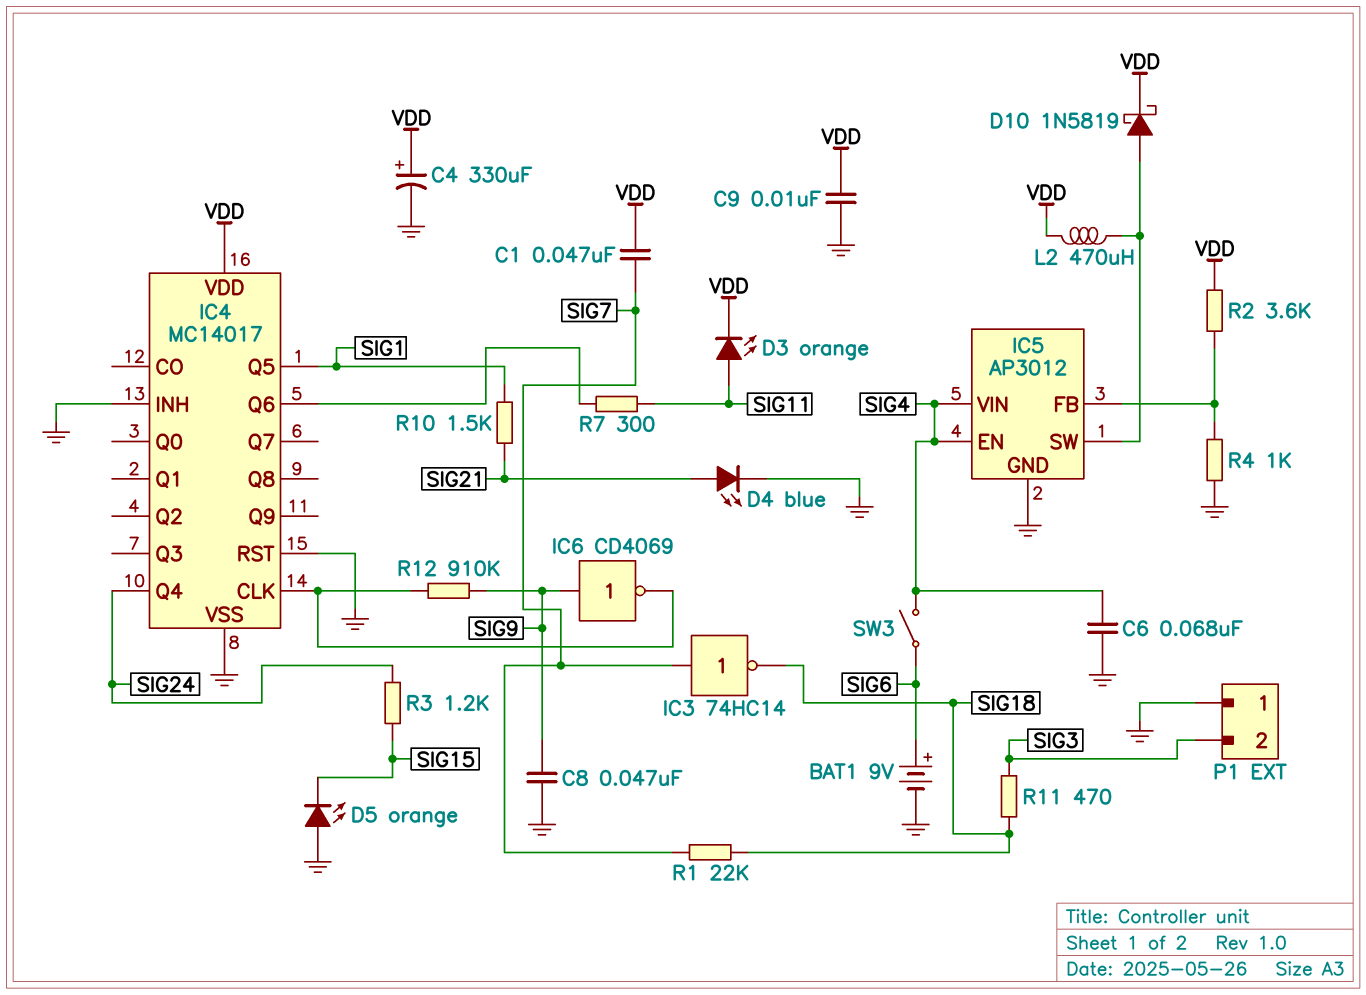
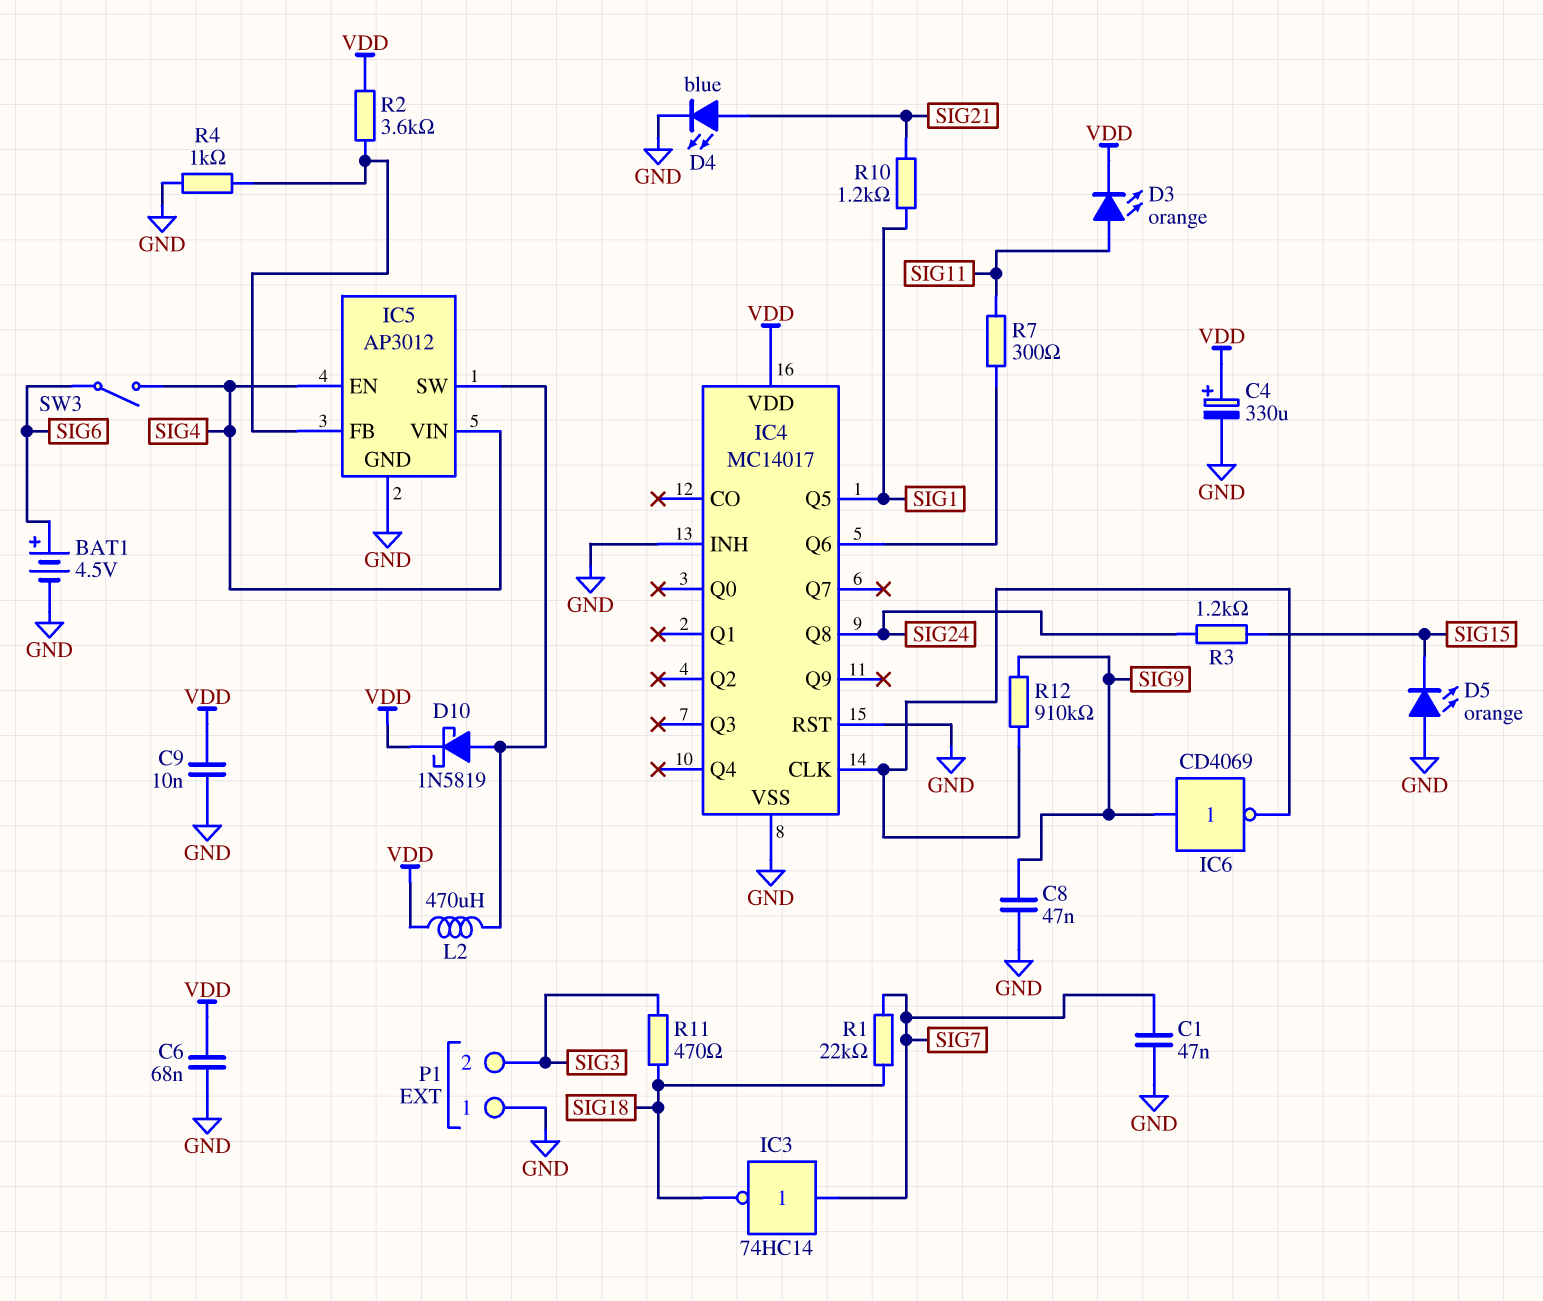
BAT1: 9V (plus SIG6, minus GND) -> 4.5V (plus SIG6, minus GND)
C1: 47nF (SIG7, VDD) -> 47nF (GND, SIG7)
C6: 68nF (GND, SIG4) -> 68nF (GND, VDD)
IC4 pin Q4: SIG24 -> none
IC4 pin Q8: none -> SIG24
R10: 1.5k (SIG1, SIG21) -> 1.2k (SIG1, SIG21)

